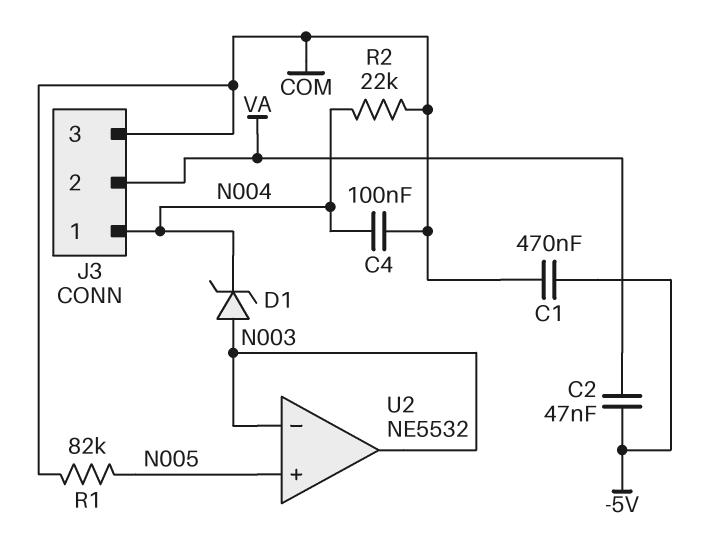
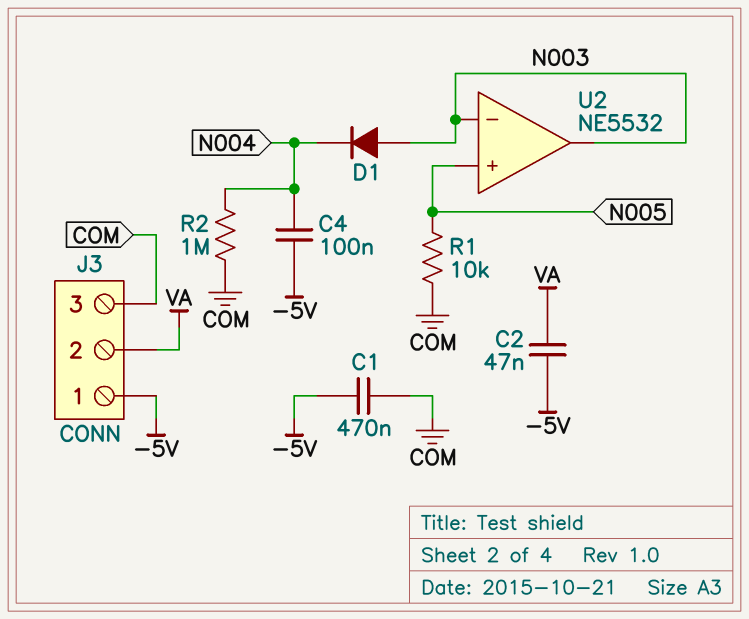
C4: 100nF (COM, N004) -> 100nF (-5V, N004)
D1: zener (A N003, K N004) -> diode (A N003, K N004)
J3 pin 1: N004 -> -5V
R1: 82k (COM, N005) -> 10k (COM, N005)
R2: 22k (COM, N004) -> 1M (COM, N004)

